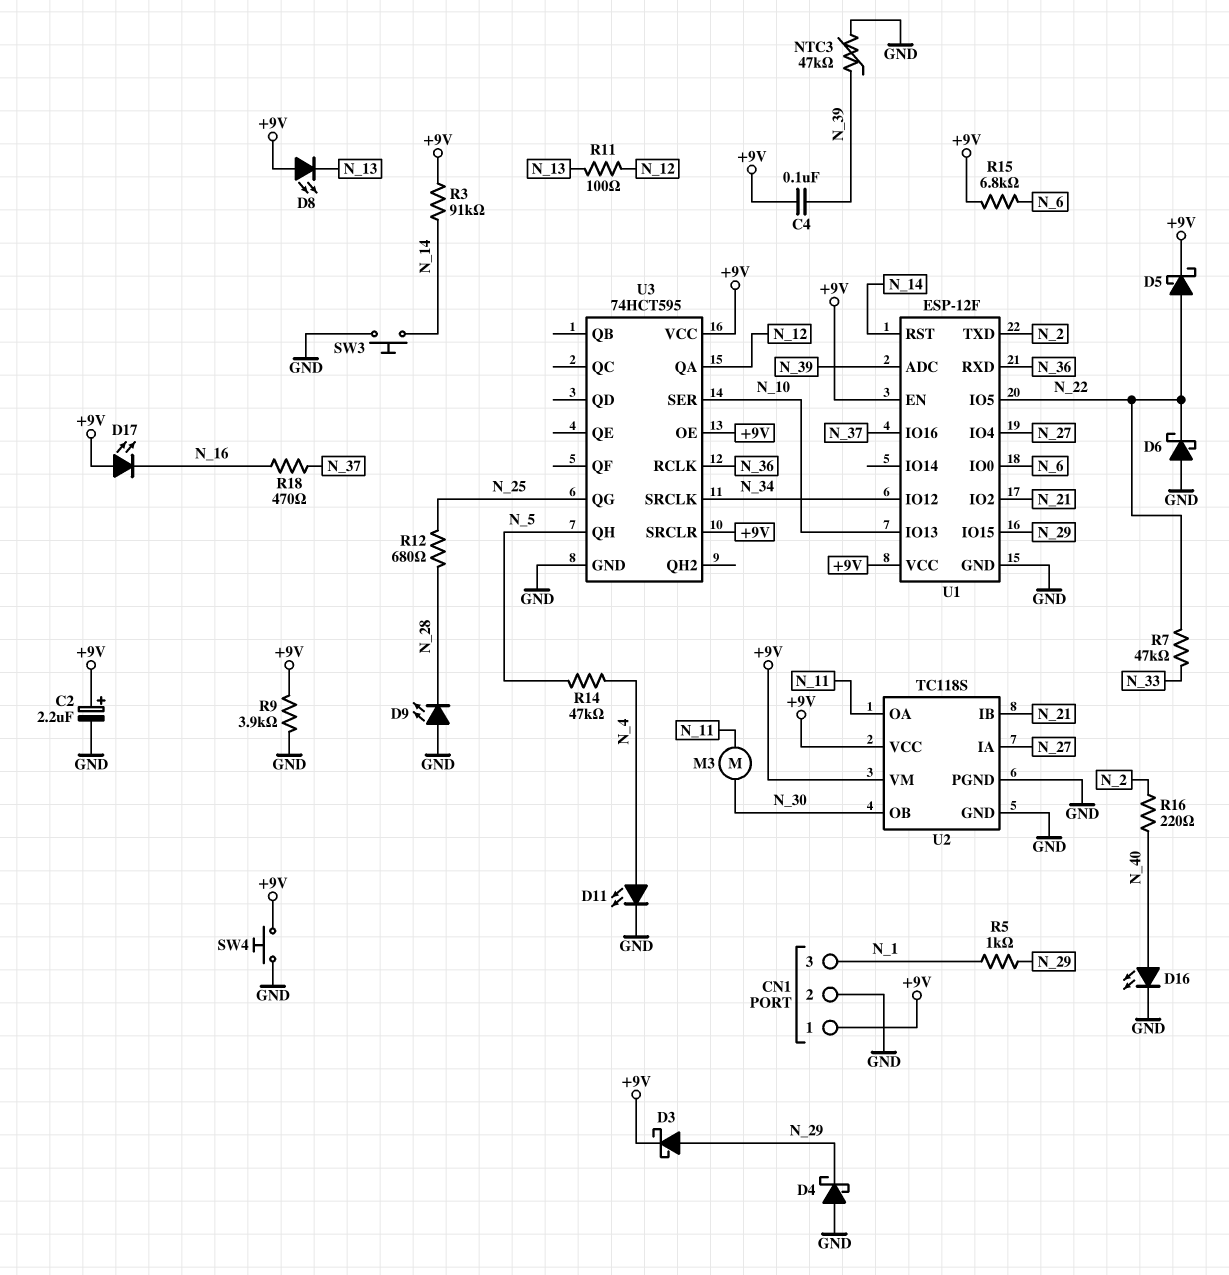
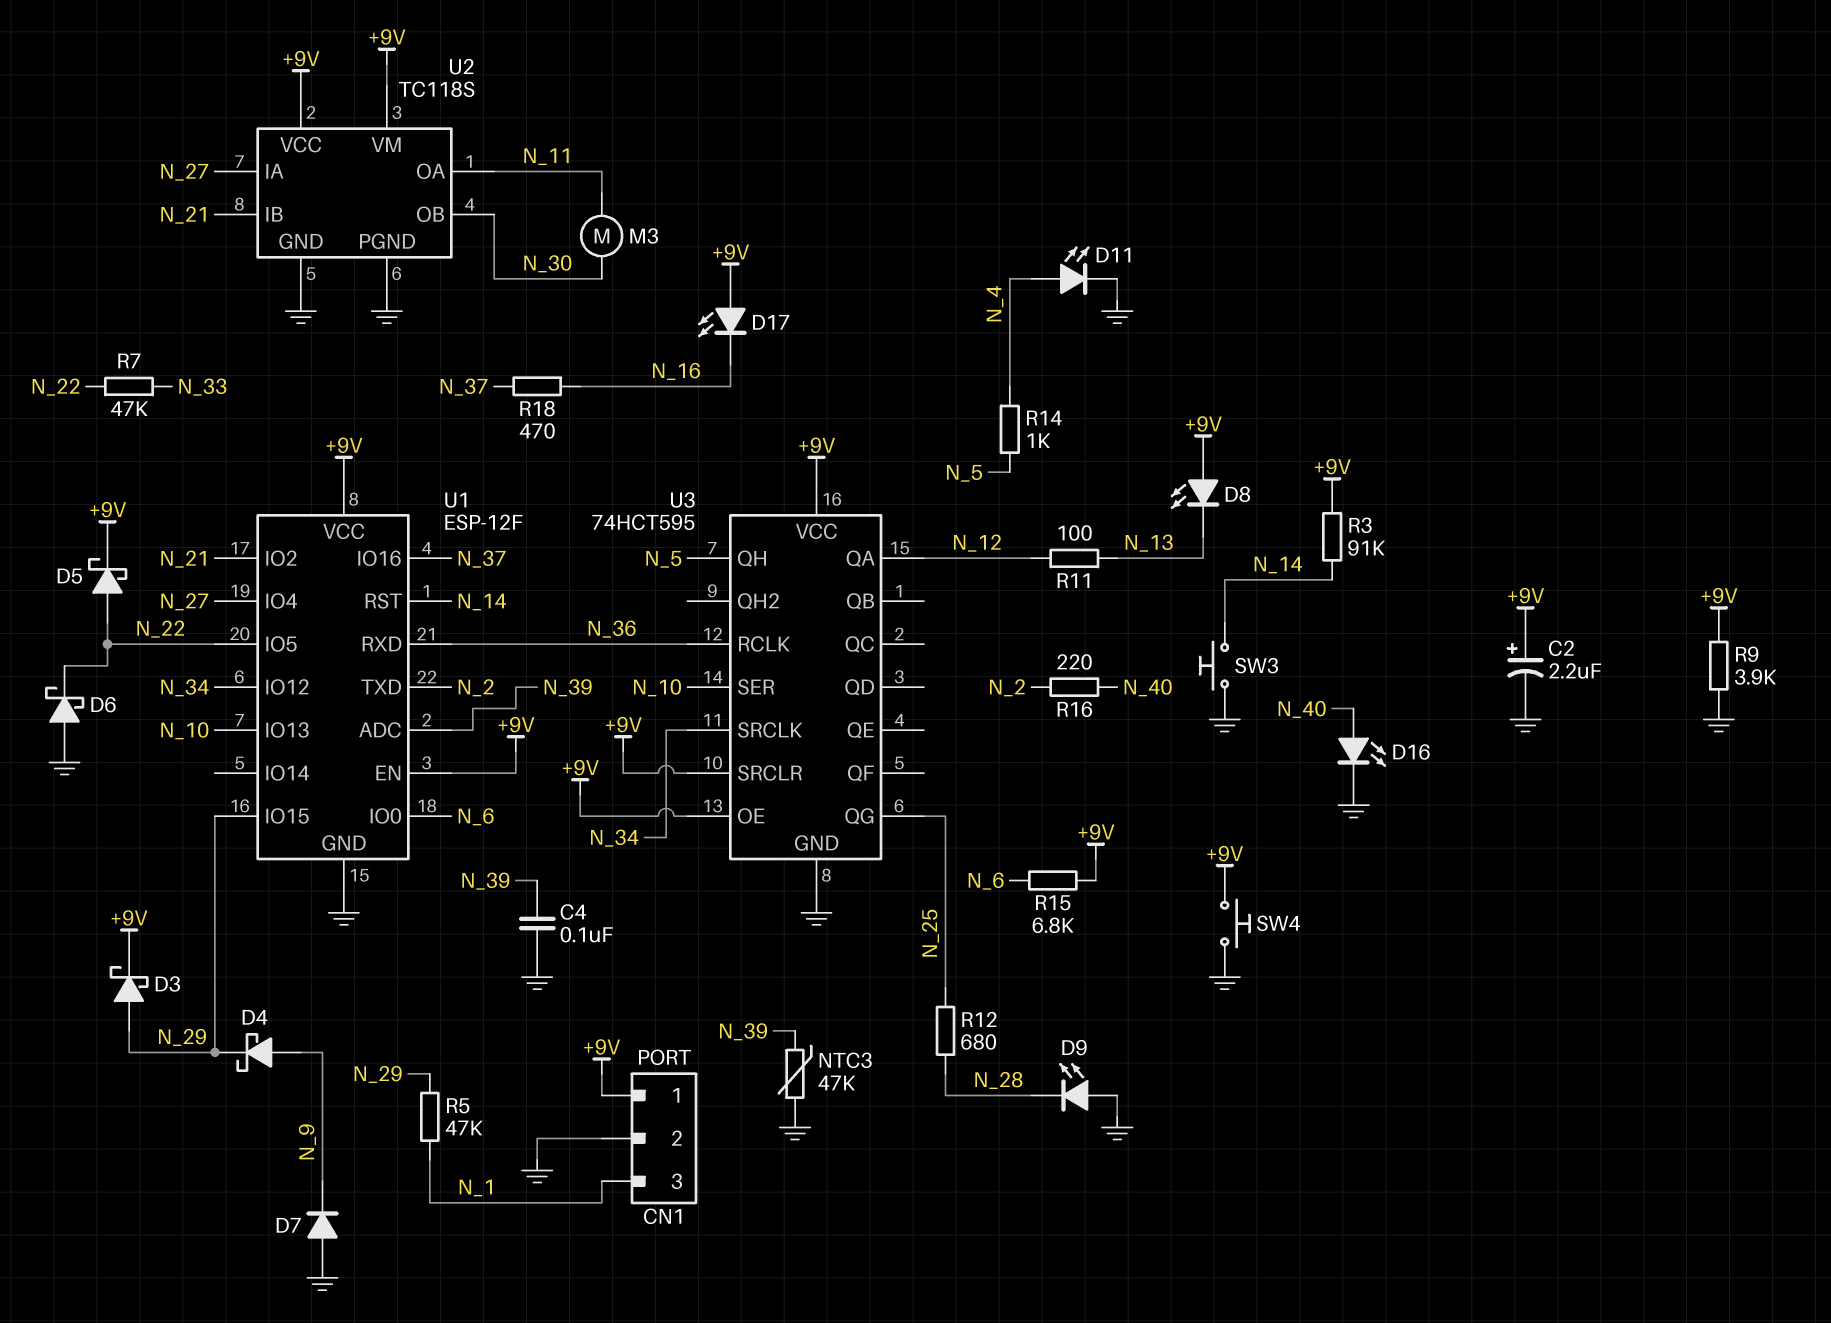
C4: 100nF (+9V, N_39) -> 100nF (GND, N_39)
D4: schottky (A GND, K N_29) -> schottky (A N_9, K N_29)
D7: none -> diode (A GND, K N_9)
R5: 1k (N_1, N_29) -> 47k (N_1, N_29)
R14: 47k (N_4, N_5) -> 1k (N_4, N_5)

